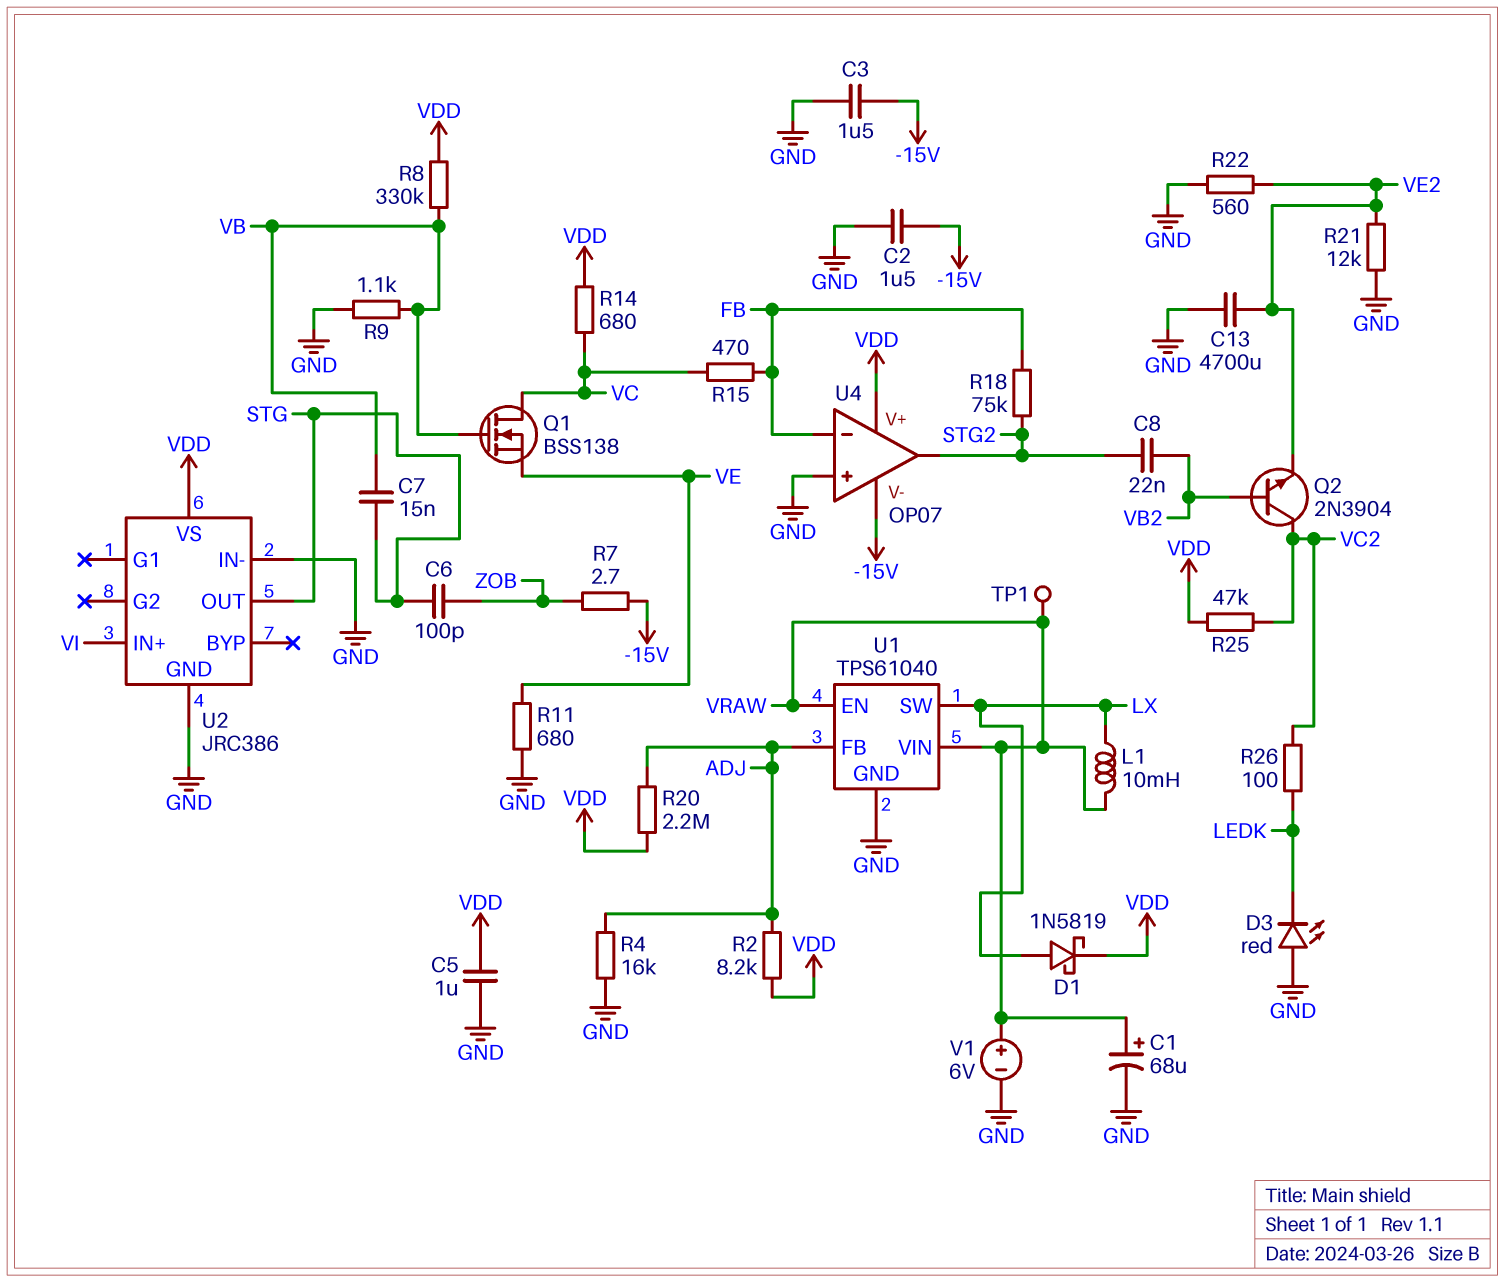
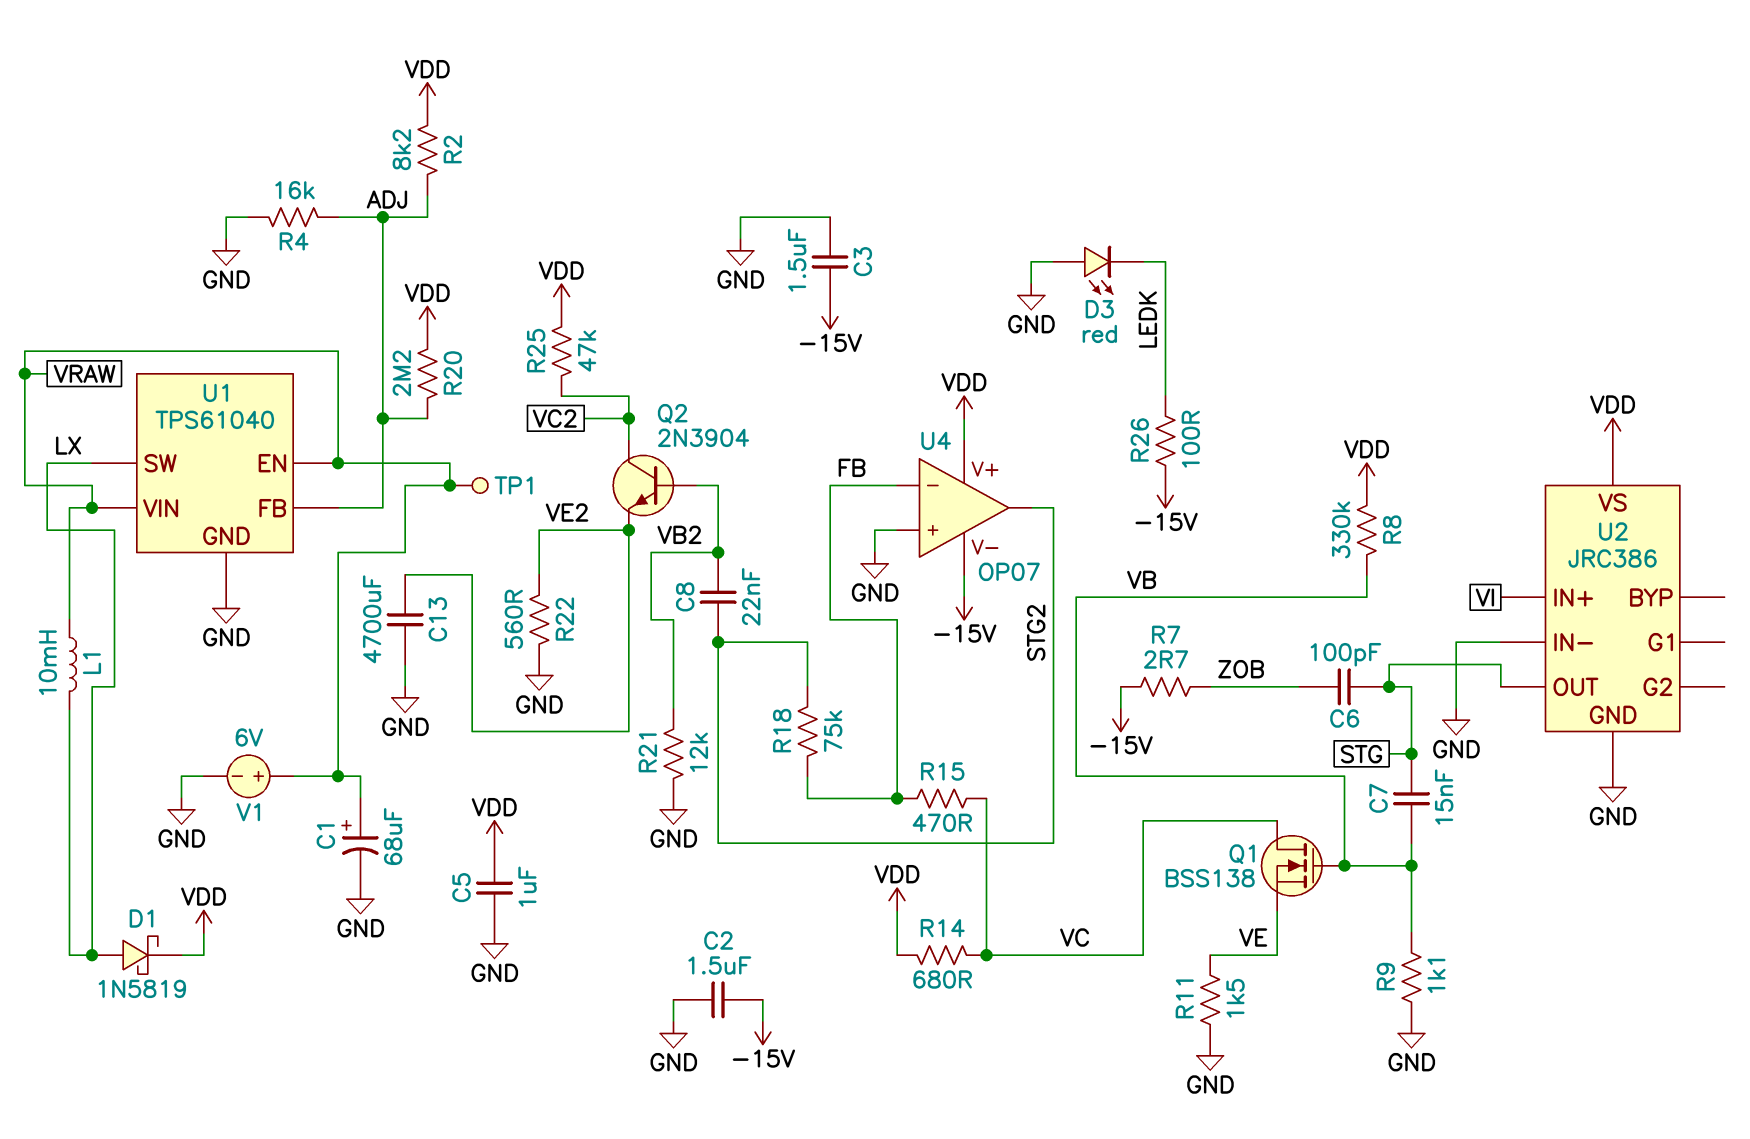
R11: 680 (GND, VE) -> 1.5k (GND, VE)
R21: 12k (GND, VE2) -> 12k (GND, VB2)
R26: 100 (LEDK, VC2) -> 100 (-15V, LEDK)

